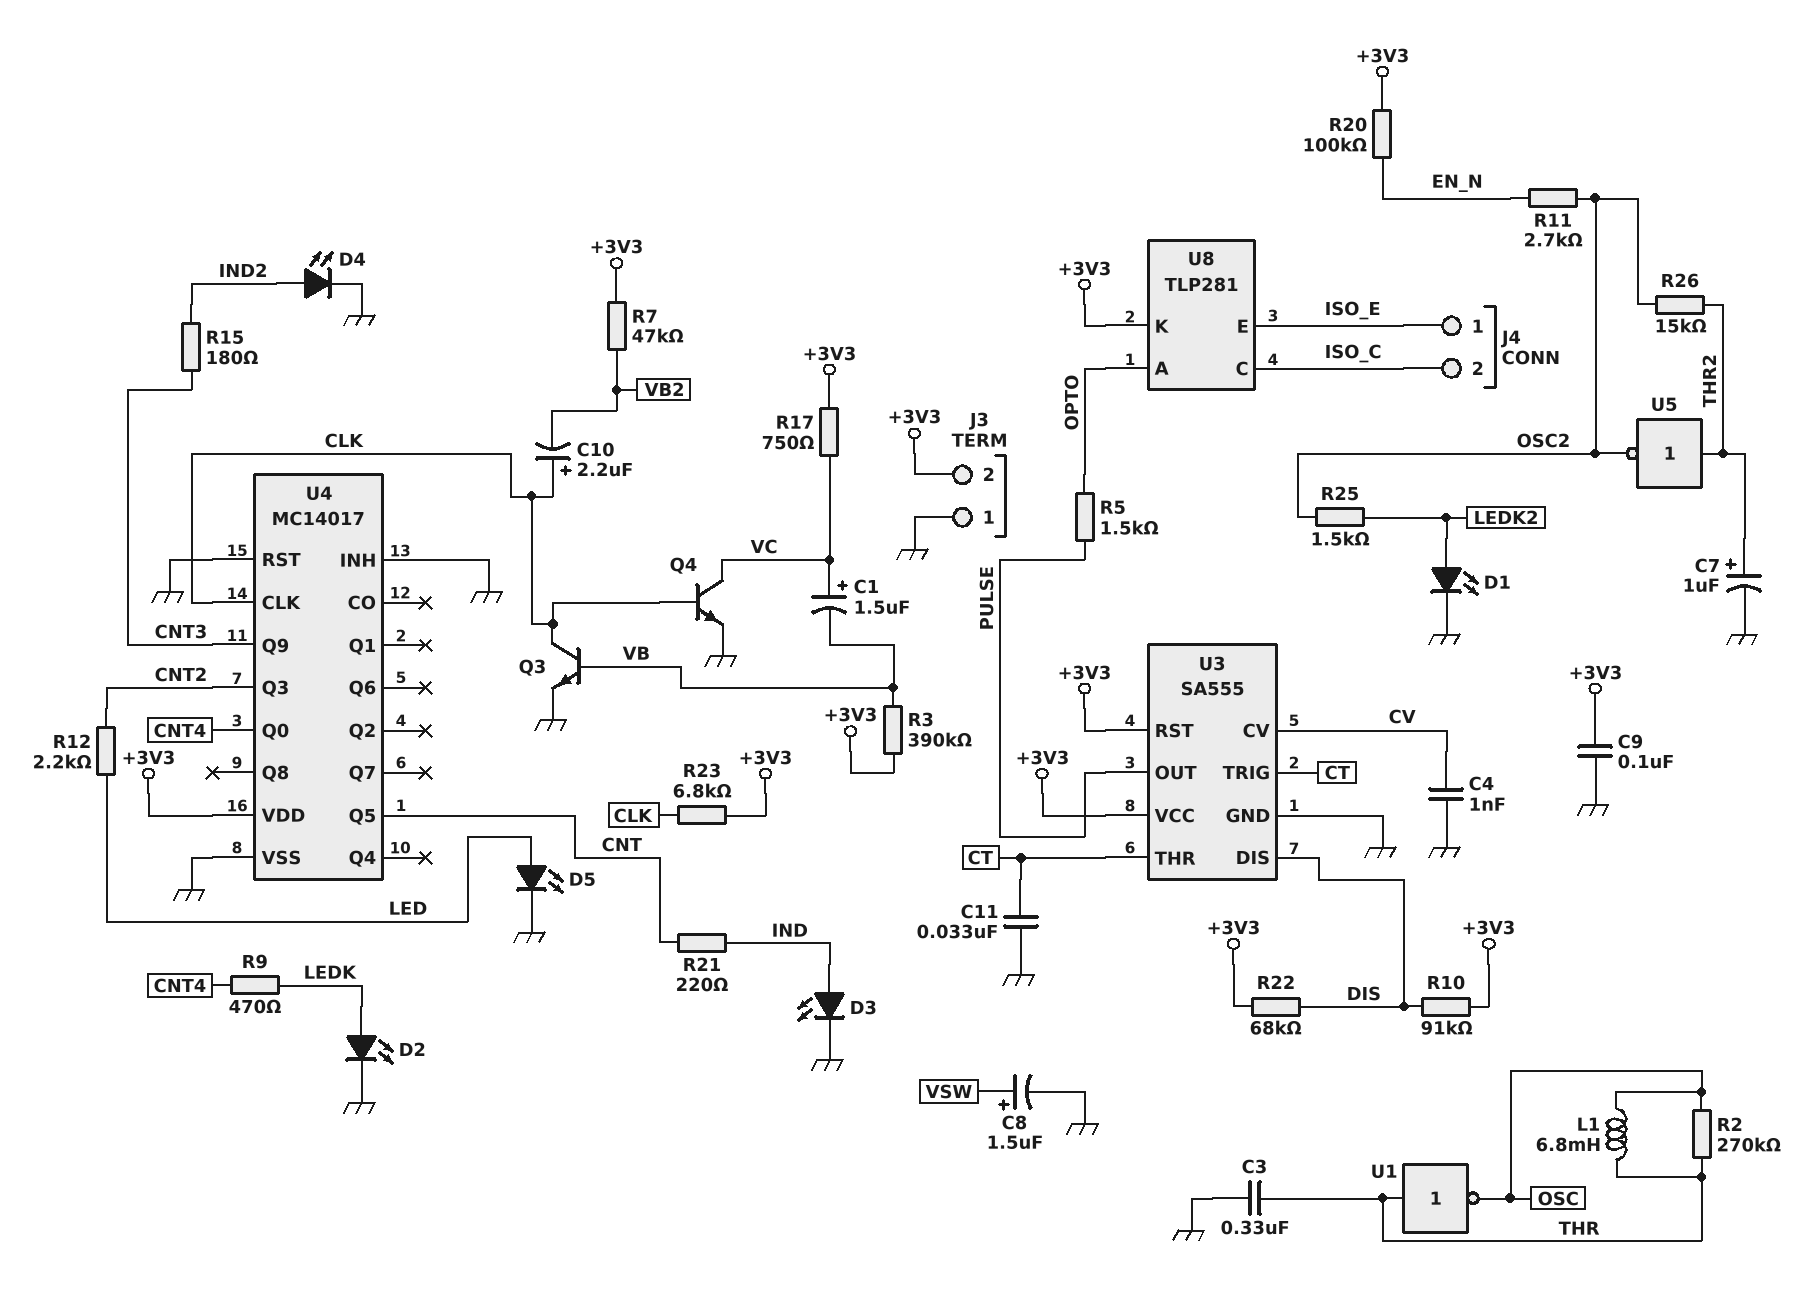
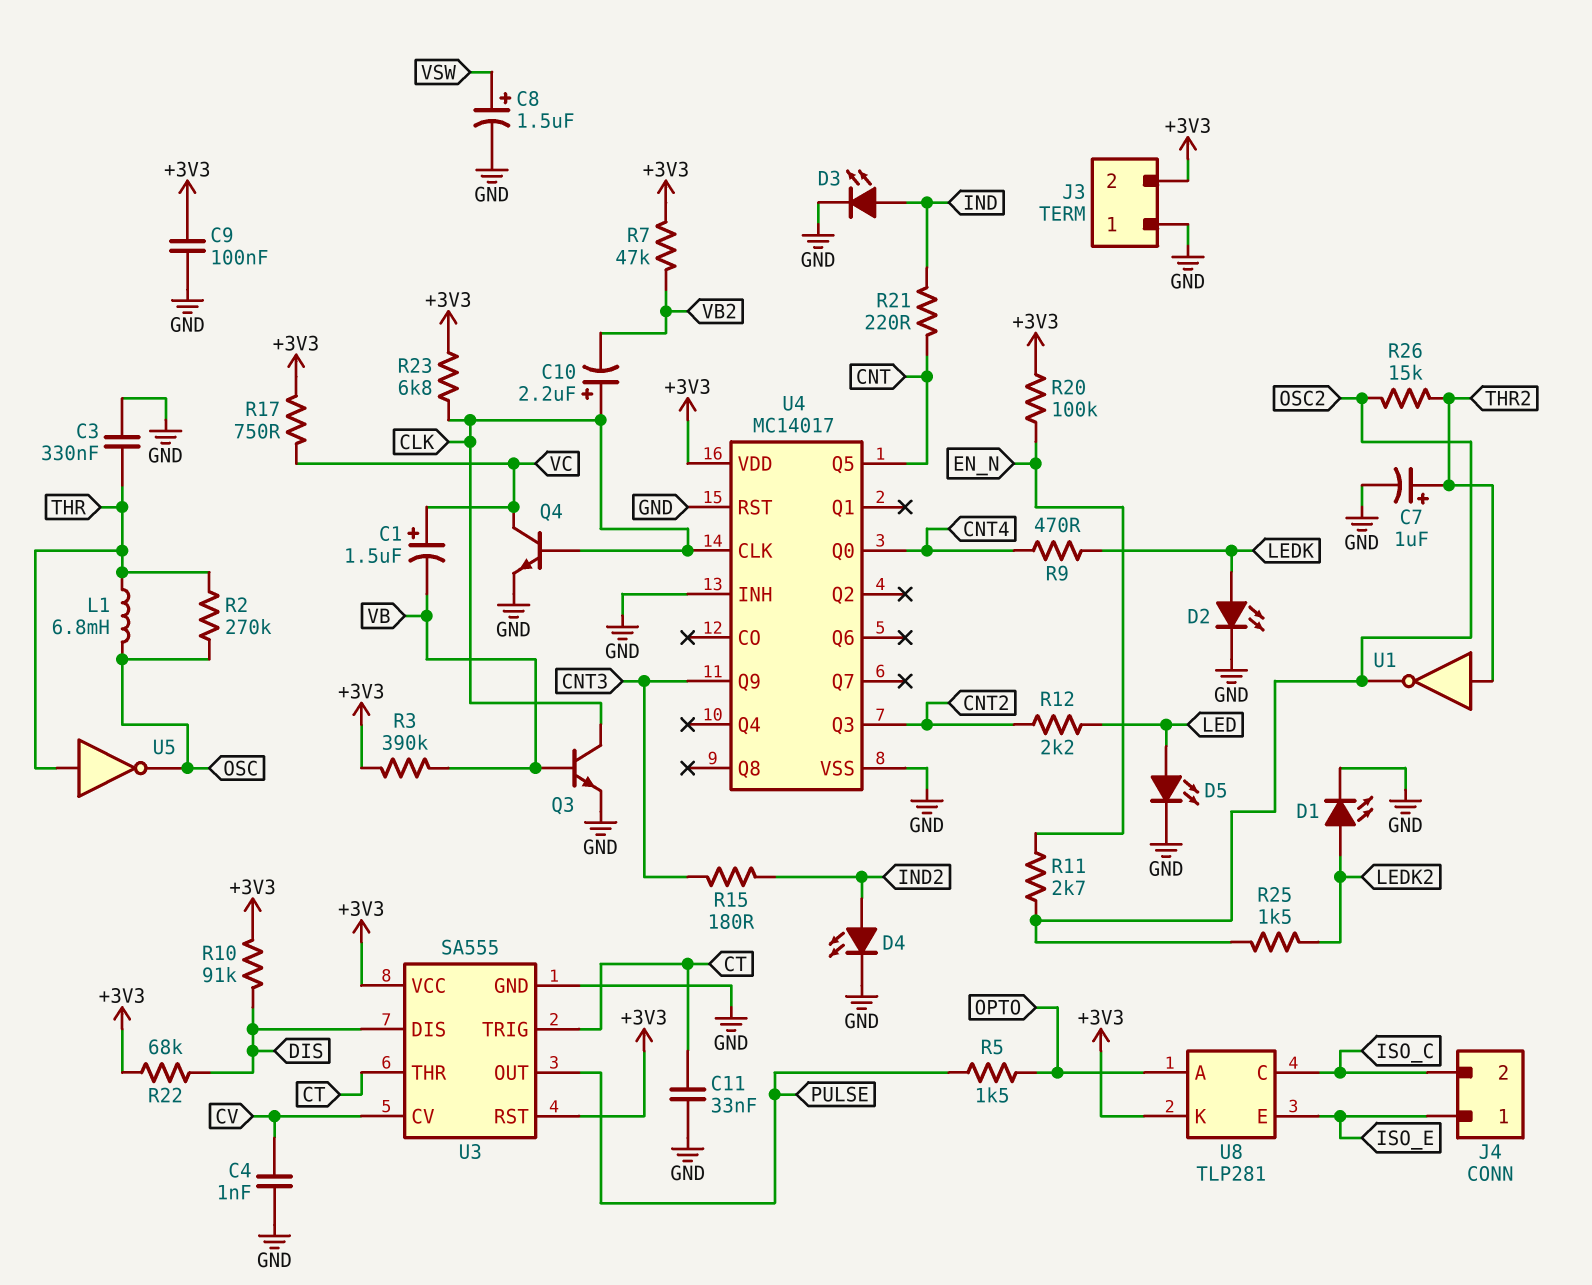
U1: NOT (in THR, out OSC) -> NOT (in THR2, out OSC2)
U5: NOT (in THR2, out OSC2) -> NOT (in THR, out OSC)

